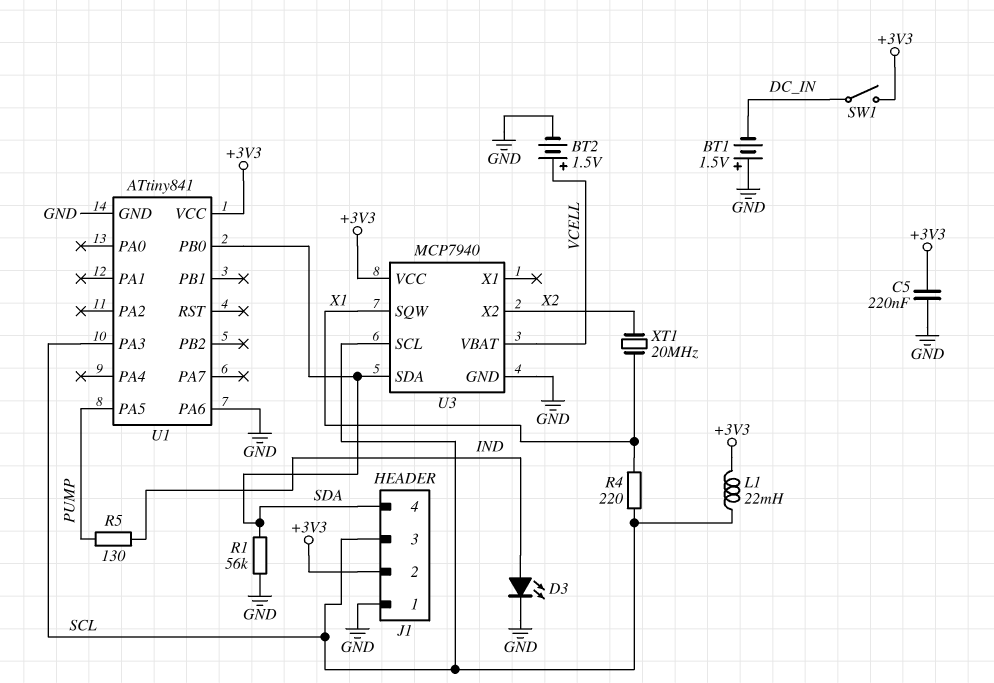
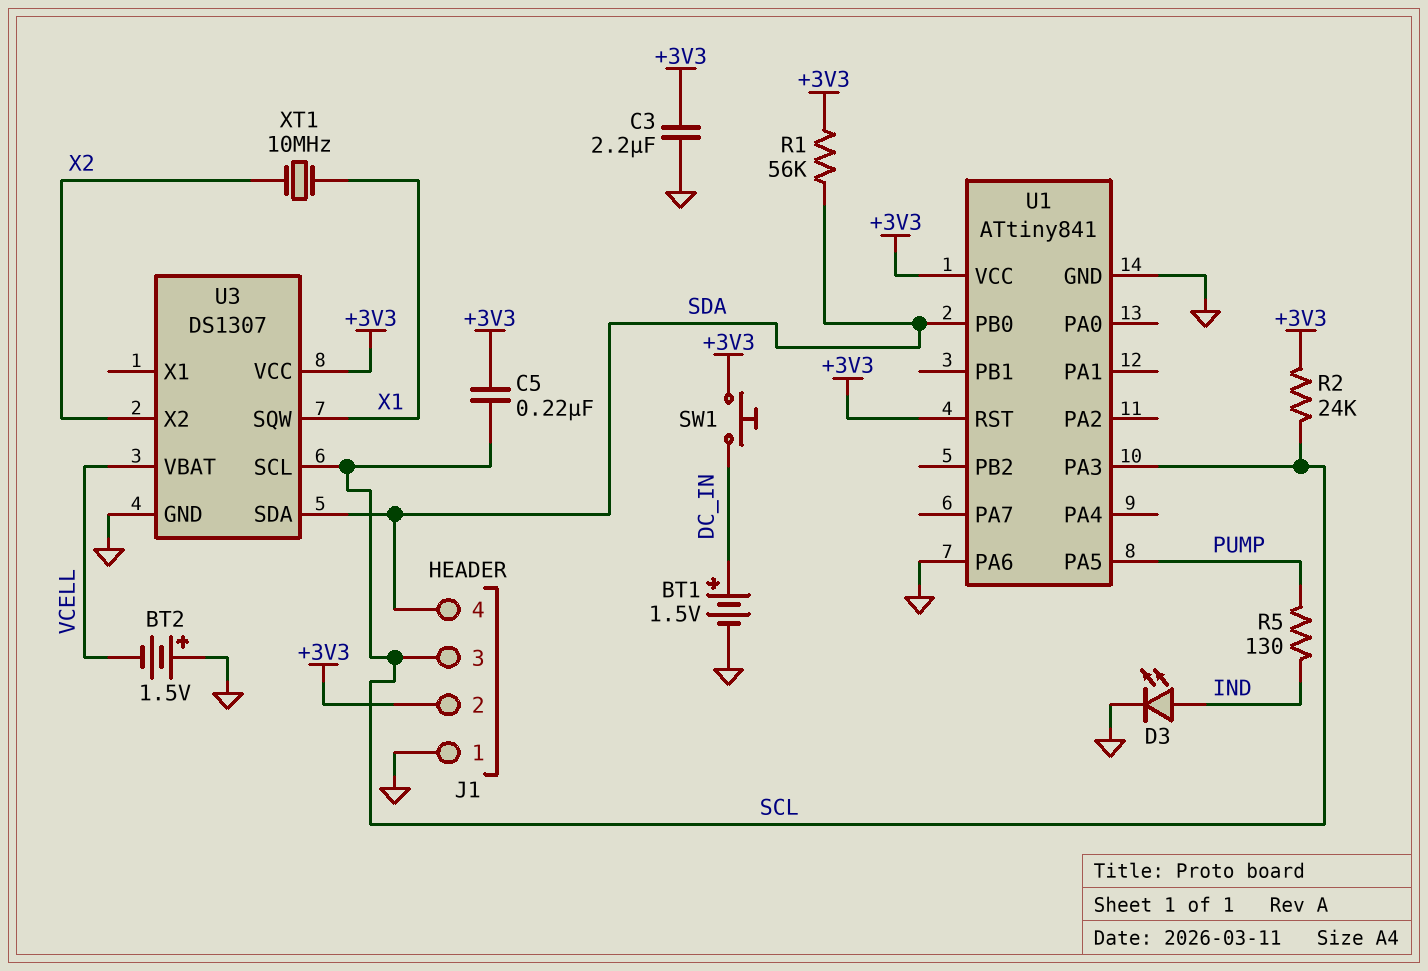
BT1: 1.5V (plus GND, minus DC_IN) -> 1.5V (plus DC_IN, minus GND)
BT2: 1.5V (plus VCELL, minus GND) -> 1.5V (plus GND, minus VCELL)
C3: none -> 2.2uF (+3V3, GND)
C5: 220nF (+3V3, GND) -> 220nF (+3V3, SCL)
L1: 22mH (+3V3, SCL) -> none
R1: 56k (GND, SDA) -> 56k (+3V3, SDA)
R2: none -> 24k (+3V3, SCL)
R4: 220 (SCL, X1) -> none
SW1: switch (+3V3, DC_IN) -> button (+3V3, DC_IN)
U1 pin RST: none -> +3V3
U3: MCP7940 -> DS1307
XT1: 20MHz (X1, X2) -> 10MHz (X1, X2)

